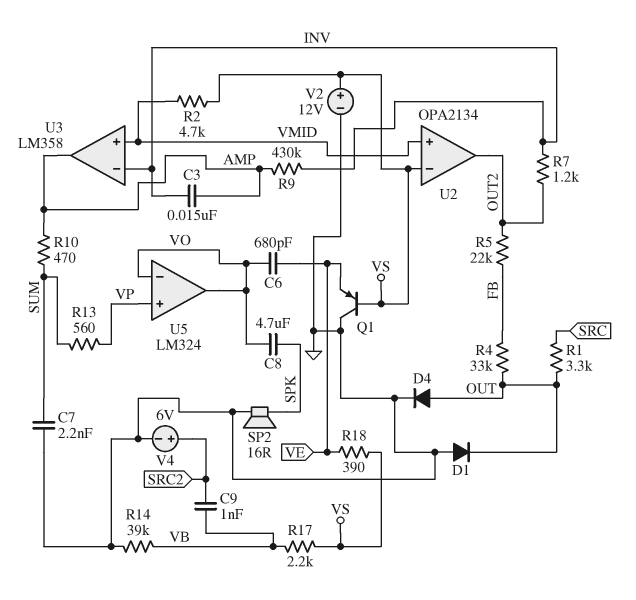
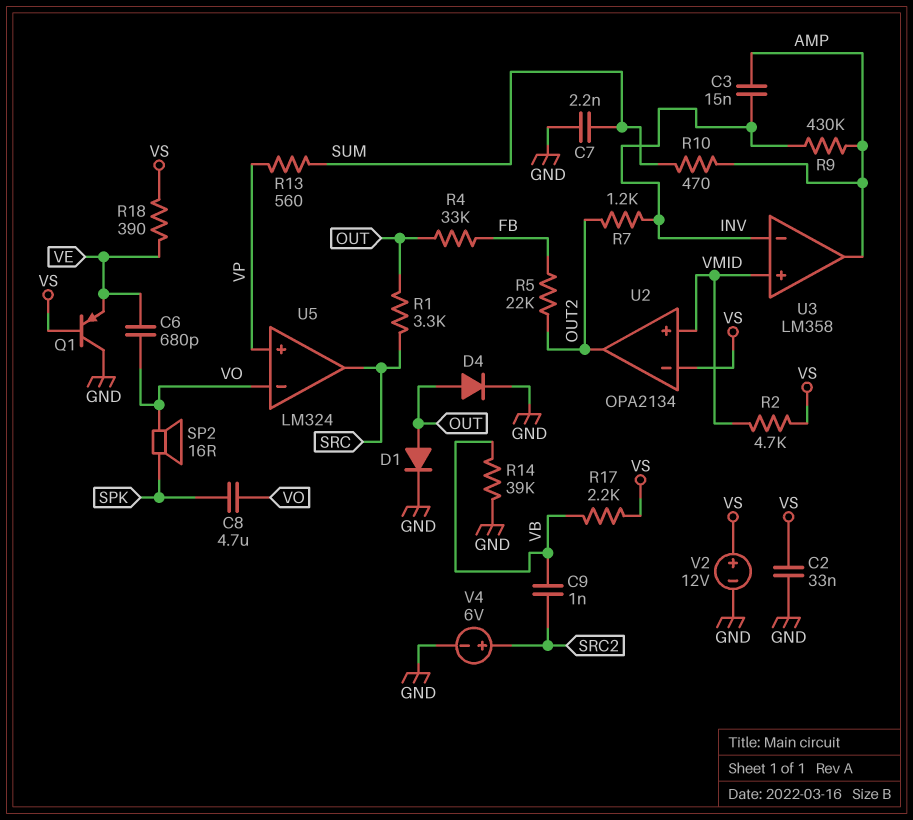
C2: none -> 33nF (GND, VS)
D1: diode (A GND, K OUT) -> diode (A OUT, K GND)
SP2: speaker 16R (GND, SPK) -> speaker 16R (SPK, VO)
U5 pin out: VO -> SRC

